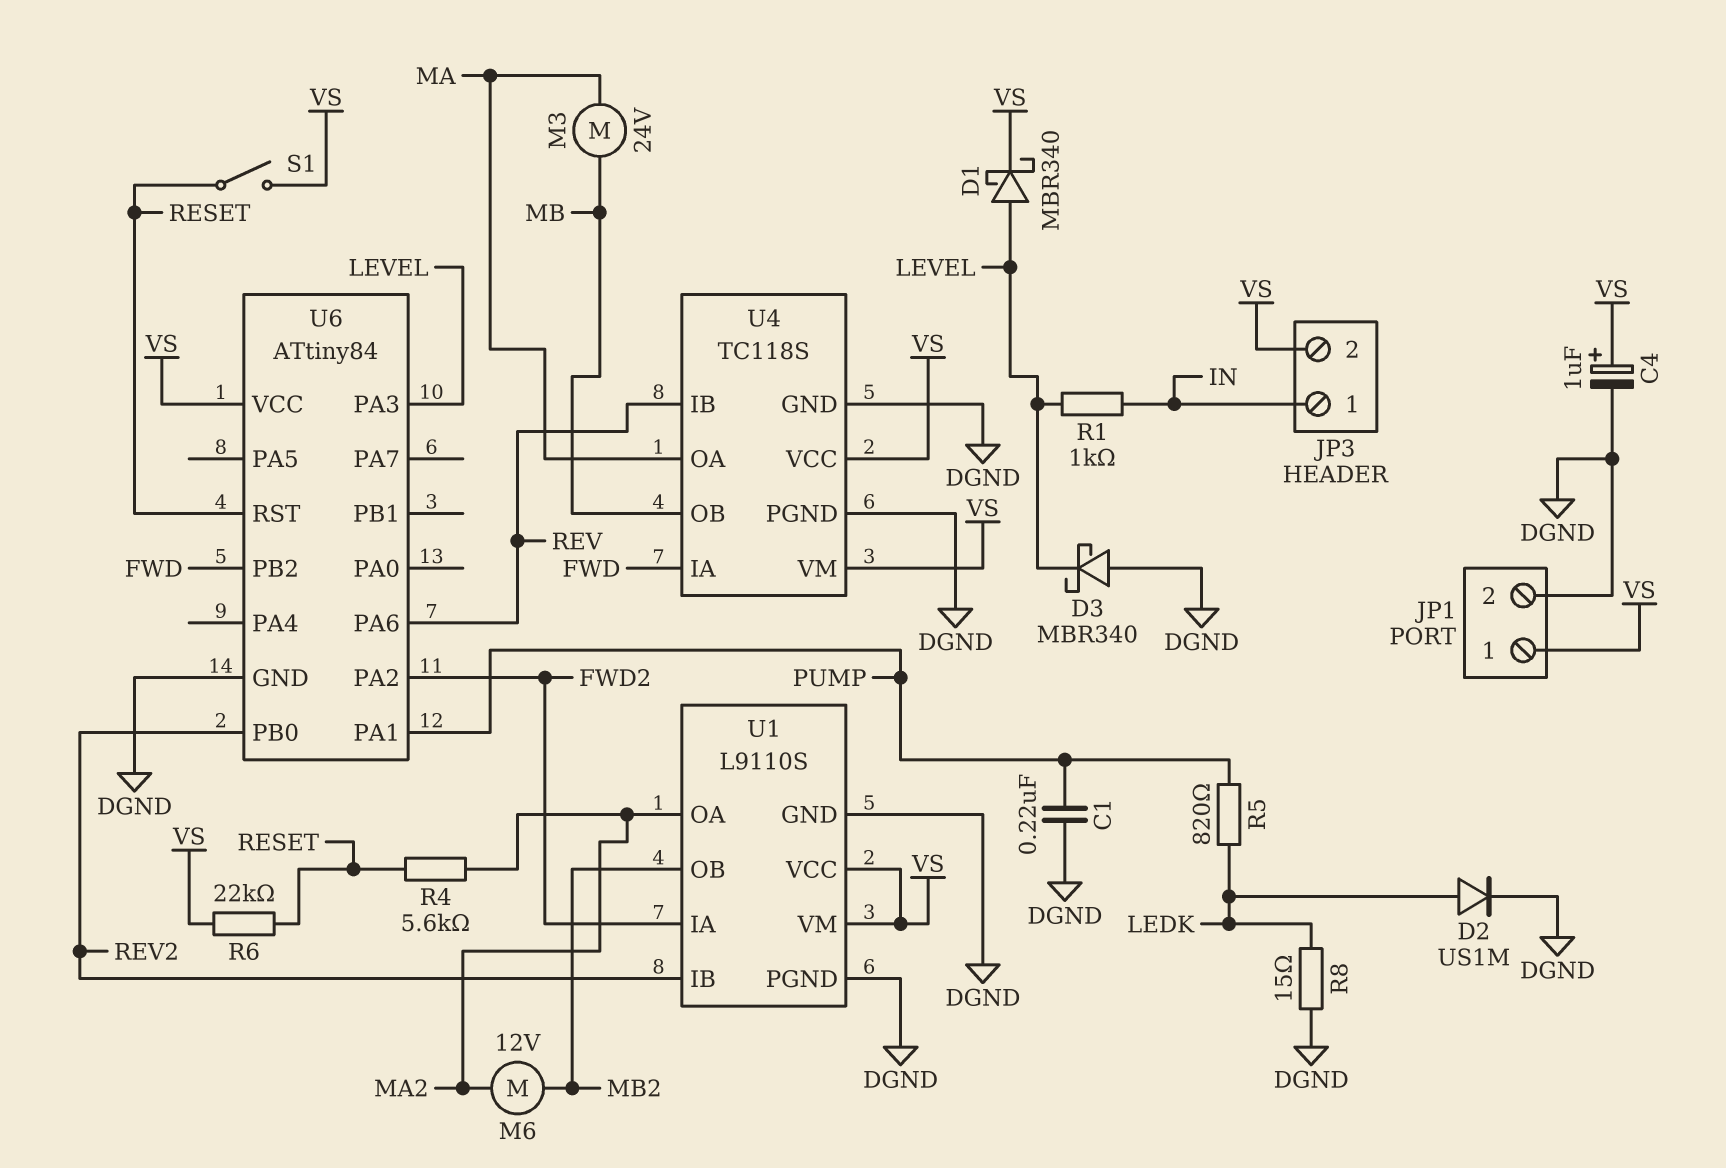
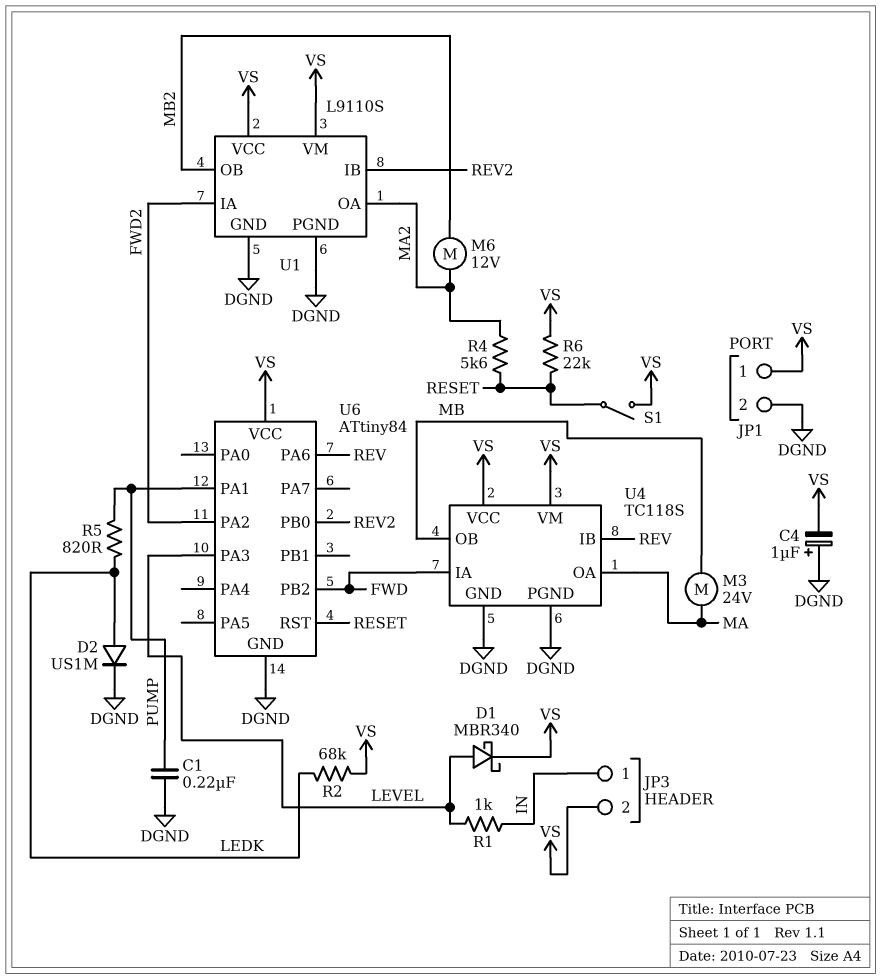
C4: 1uF (plus VS, minus DGND) -> 1uF (plus DGND, minus VS)
D3: schottky MBR340 (A DGND, K LEVEL) -> none
R2: none -> 68k (LEDK, VS)
R8: 15 (DGND, LEDK) -> none

